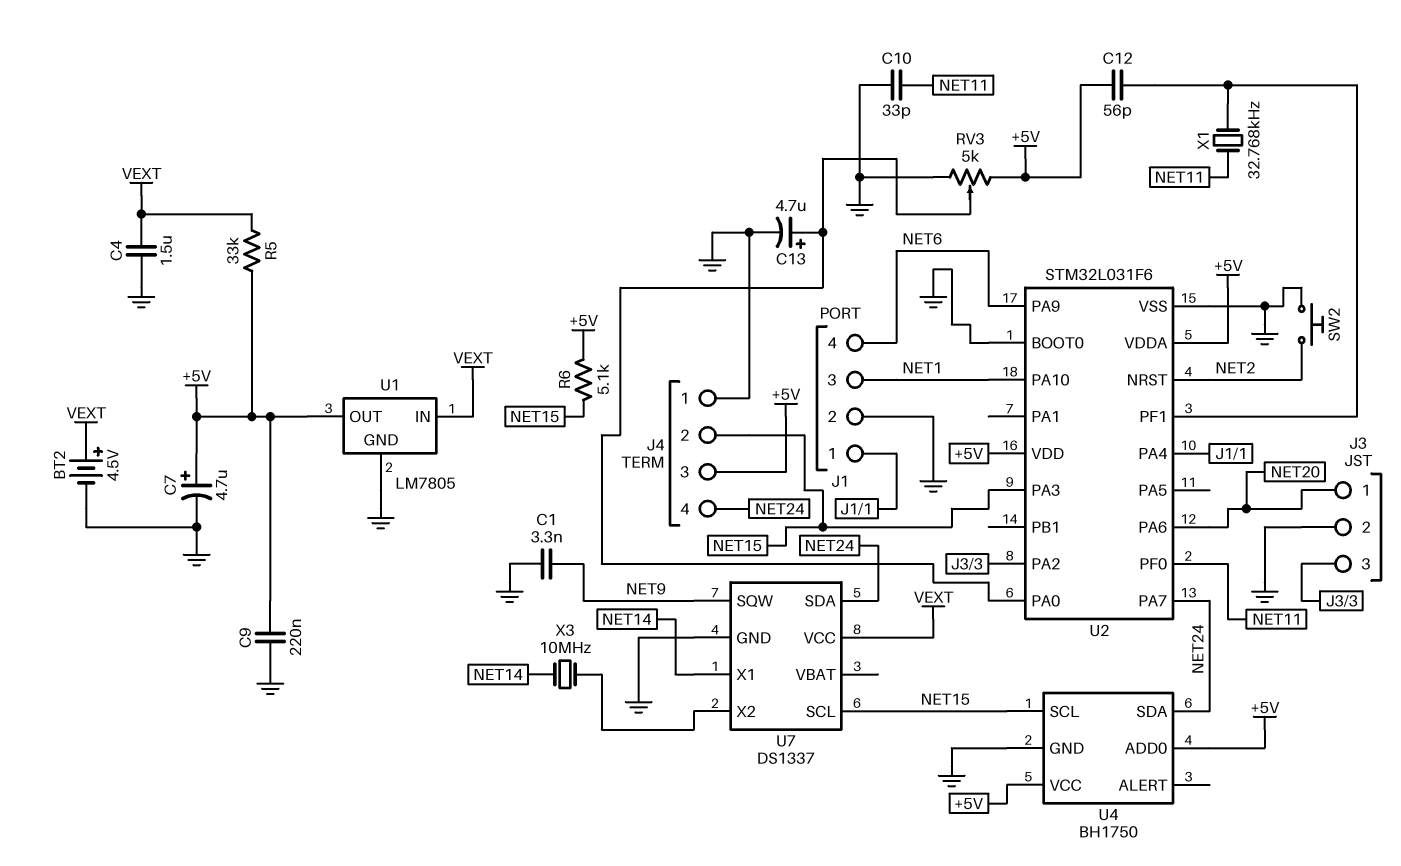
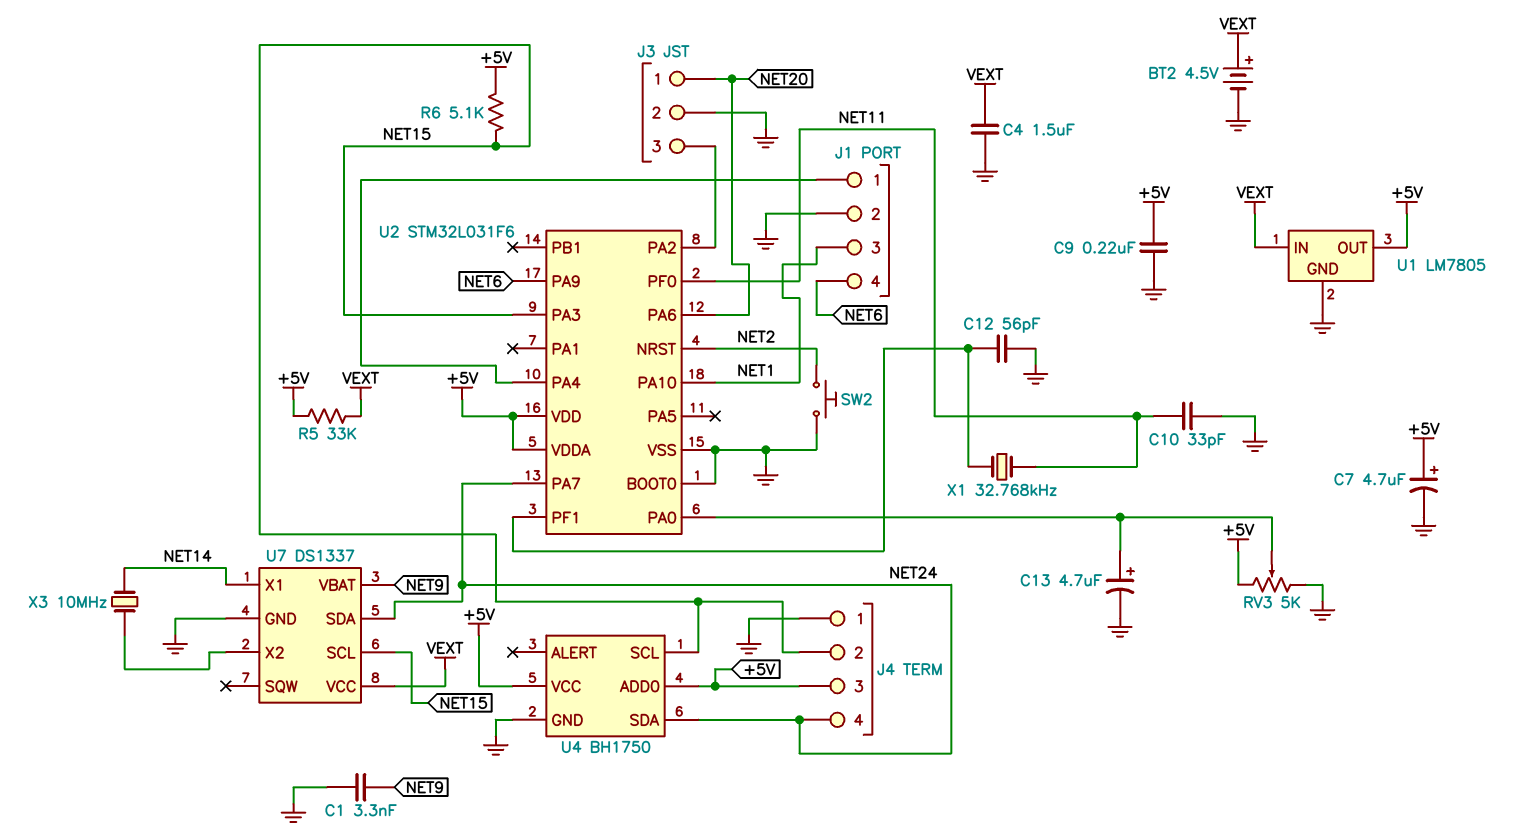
C12: 56pF (+5V, U2/PF1) -> 56pF (GND, U2/PF1)
U7 pin SQW: NET9 -> none
U7 pin VBAT: none -> NET9

